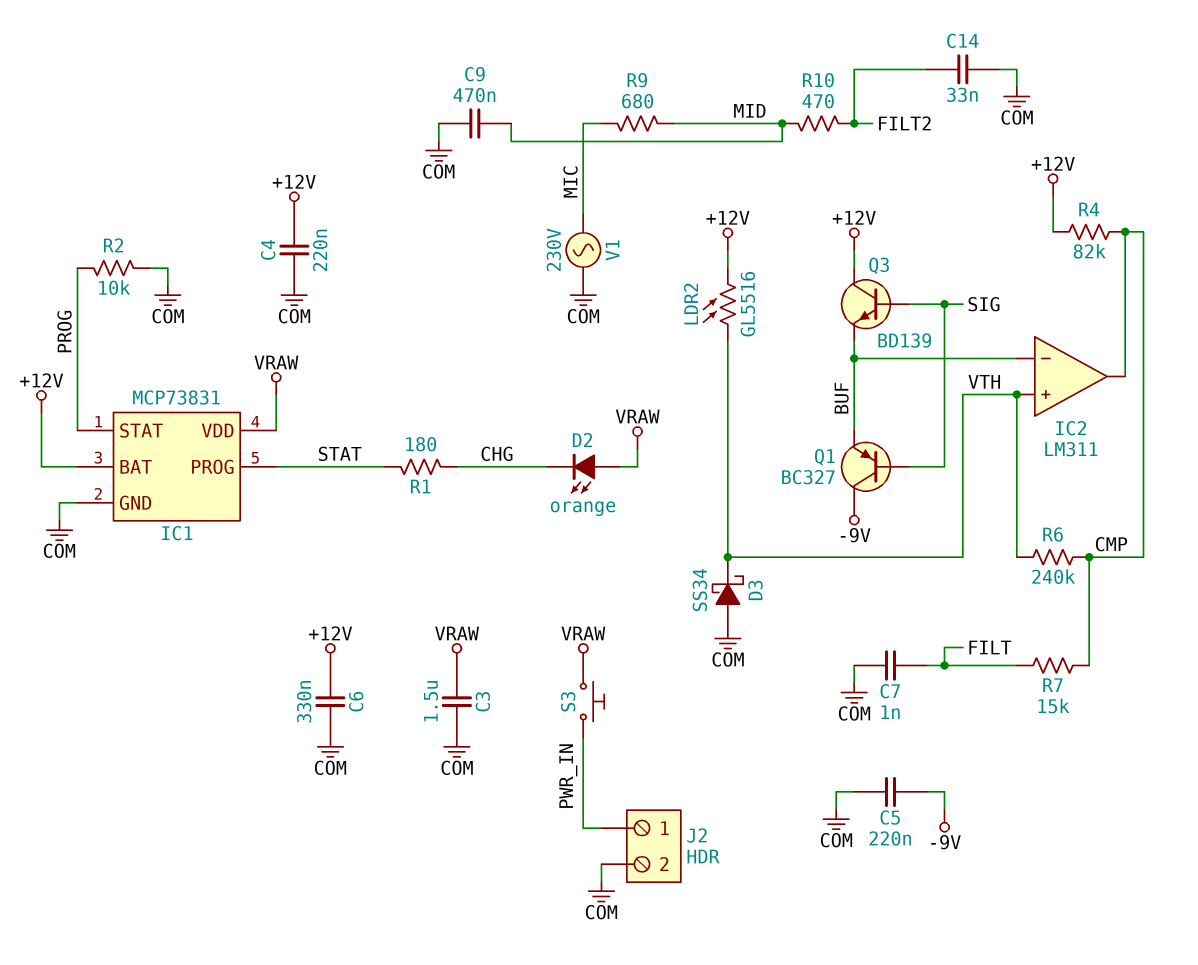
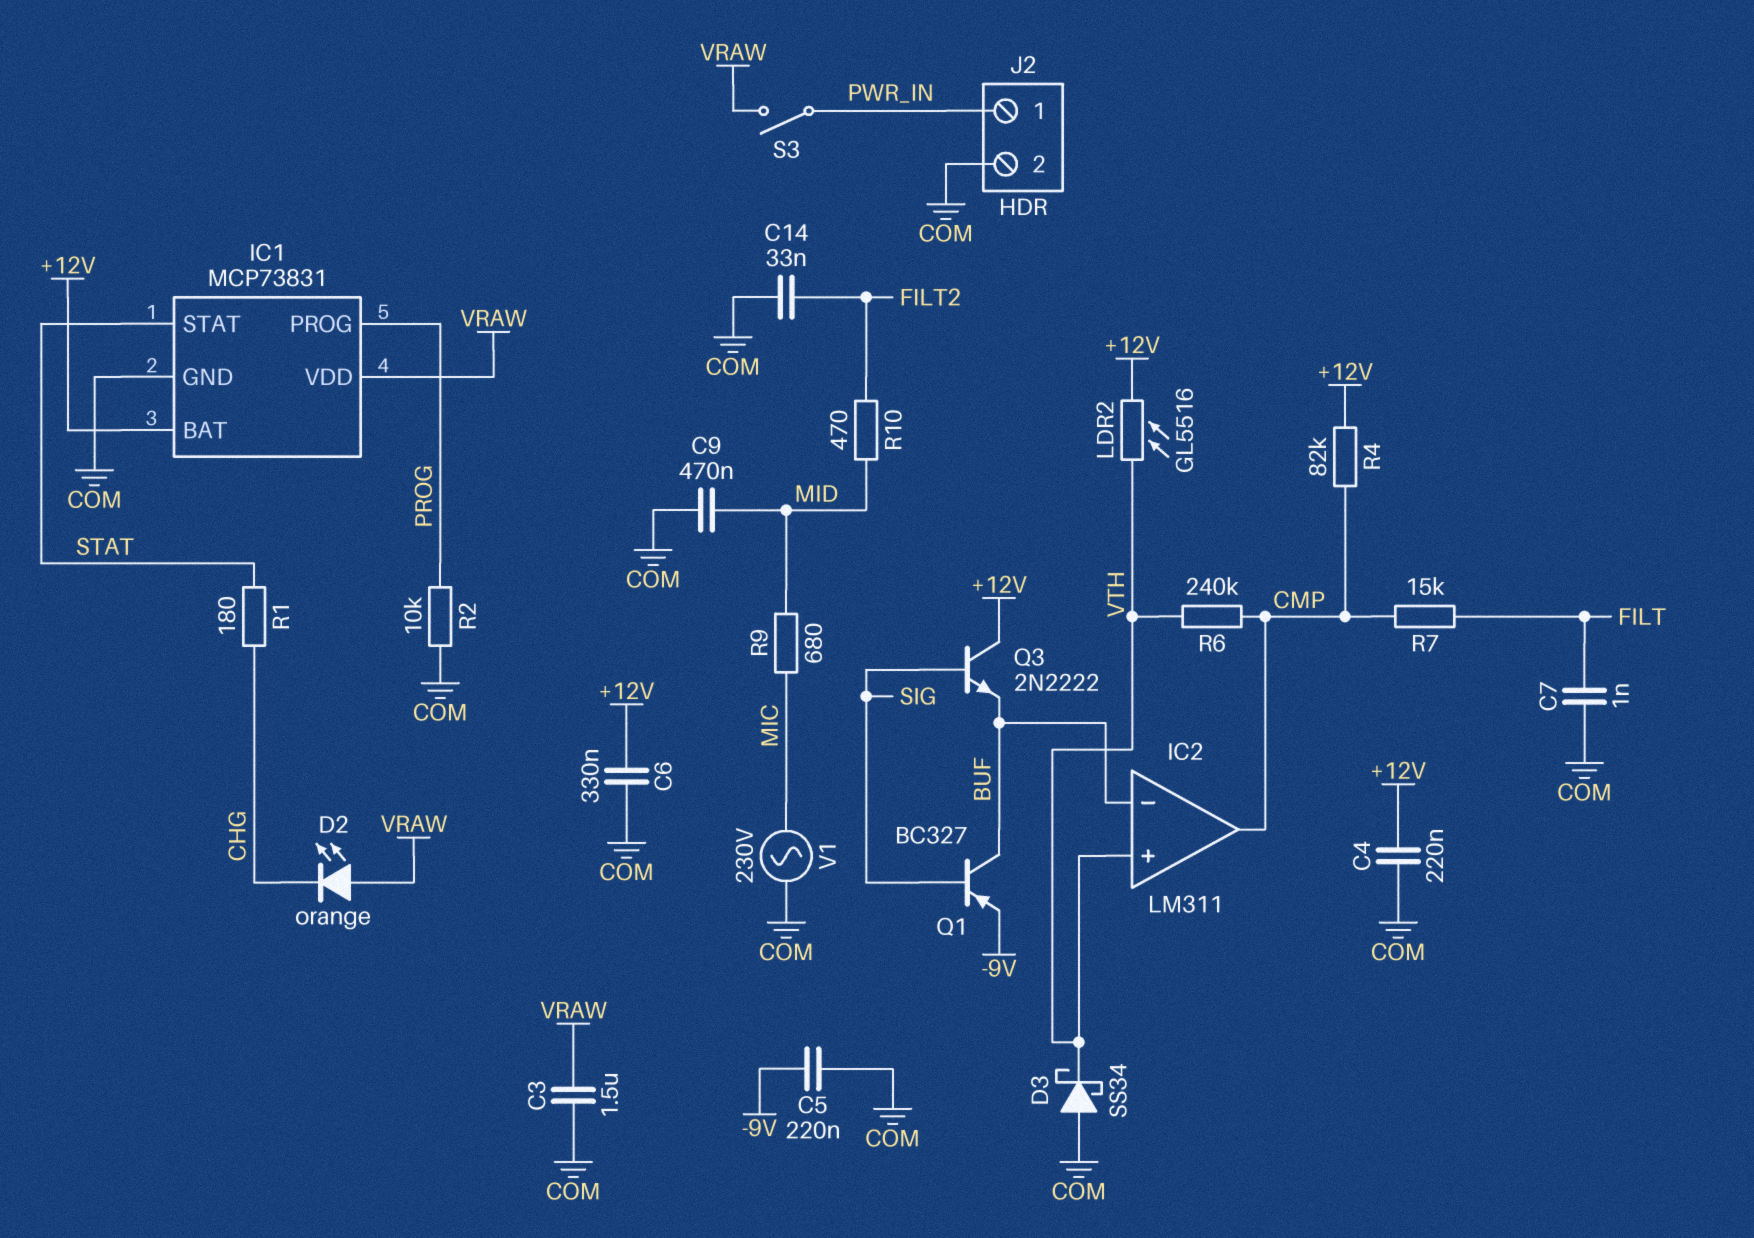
IC1 pin PROG: STAT -> PROG
IC1 pin STAT: PROG -> STAT
Q1: PNP BC327 (B SIG, C -9V, E BUF) -> PNP BC327 (B SIG, C BUF, E -9V)
Q3: NPN BD139 (B SIG, C +12V, E BUF) -> NPN 2N2222 (B SIG, C +12V, E BUF)
S3: button (PWR_IN, VRAW) -> switch (PWR_IN, VRAW)

